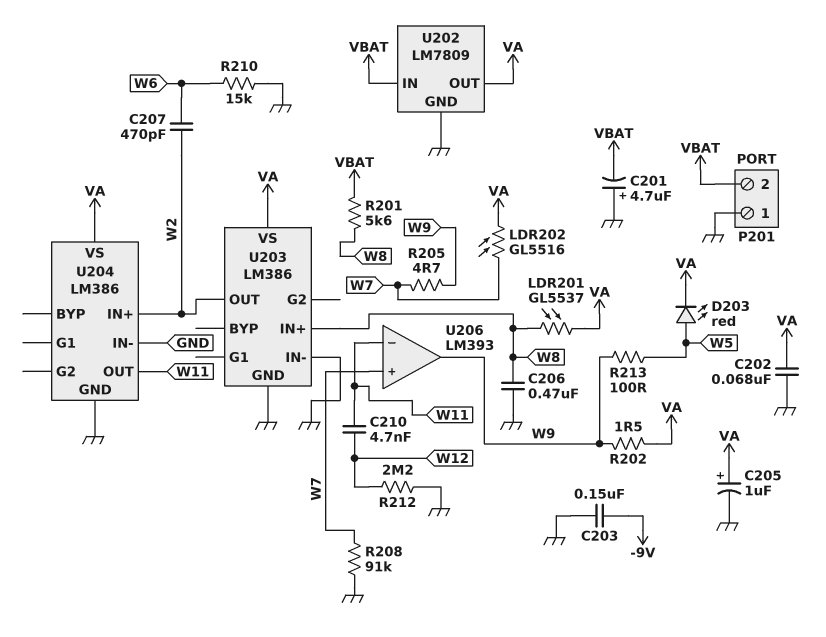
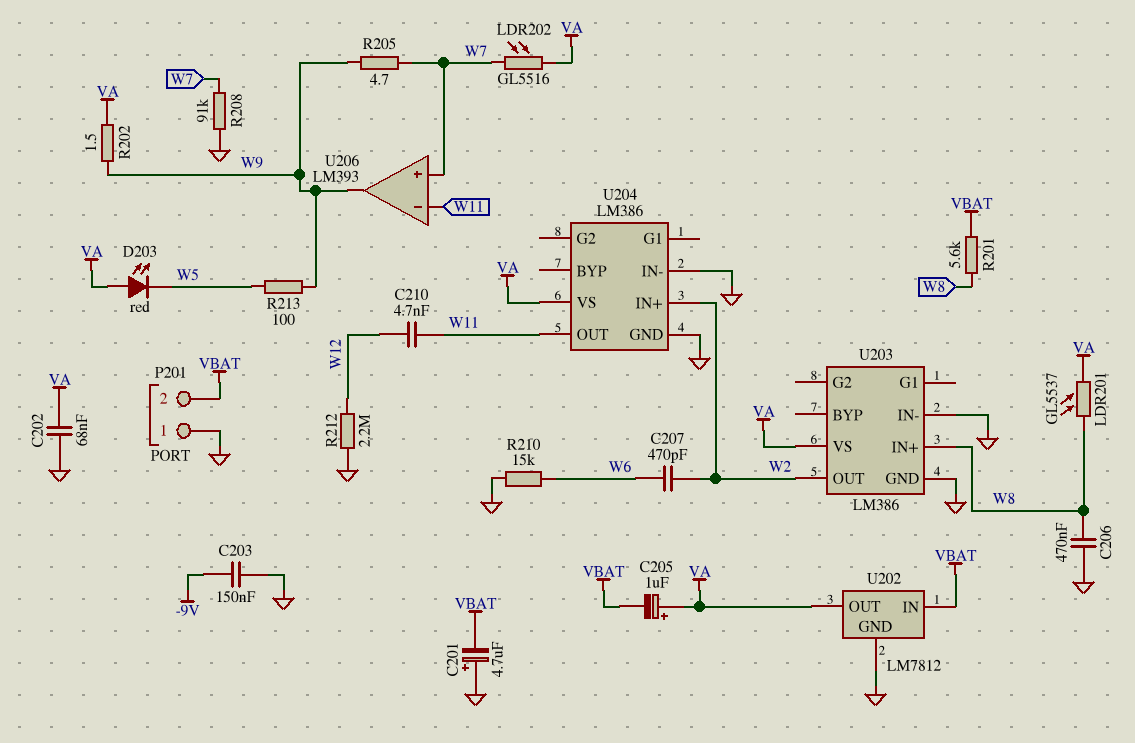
C205: 1uF (plus VA, minus GND) -> 1uF (plus VA, minus VBAT)
D203: LED red (A W5, K VA) -> LED red (A VA, K W5)
U202: LM7809 -> LM7812

